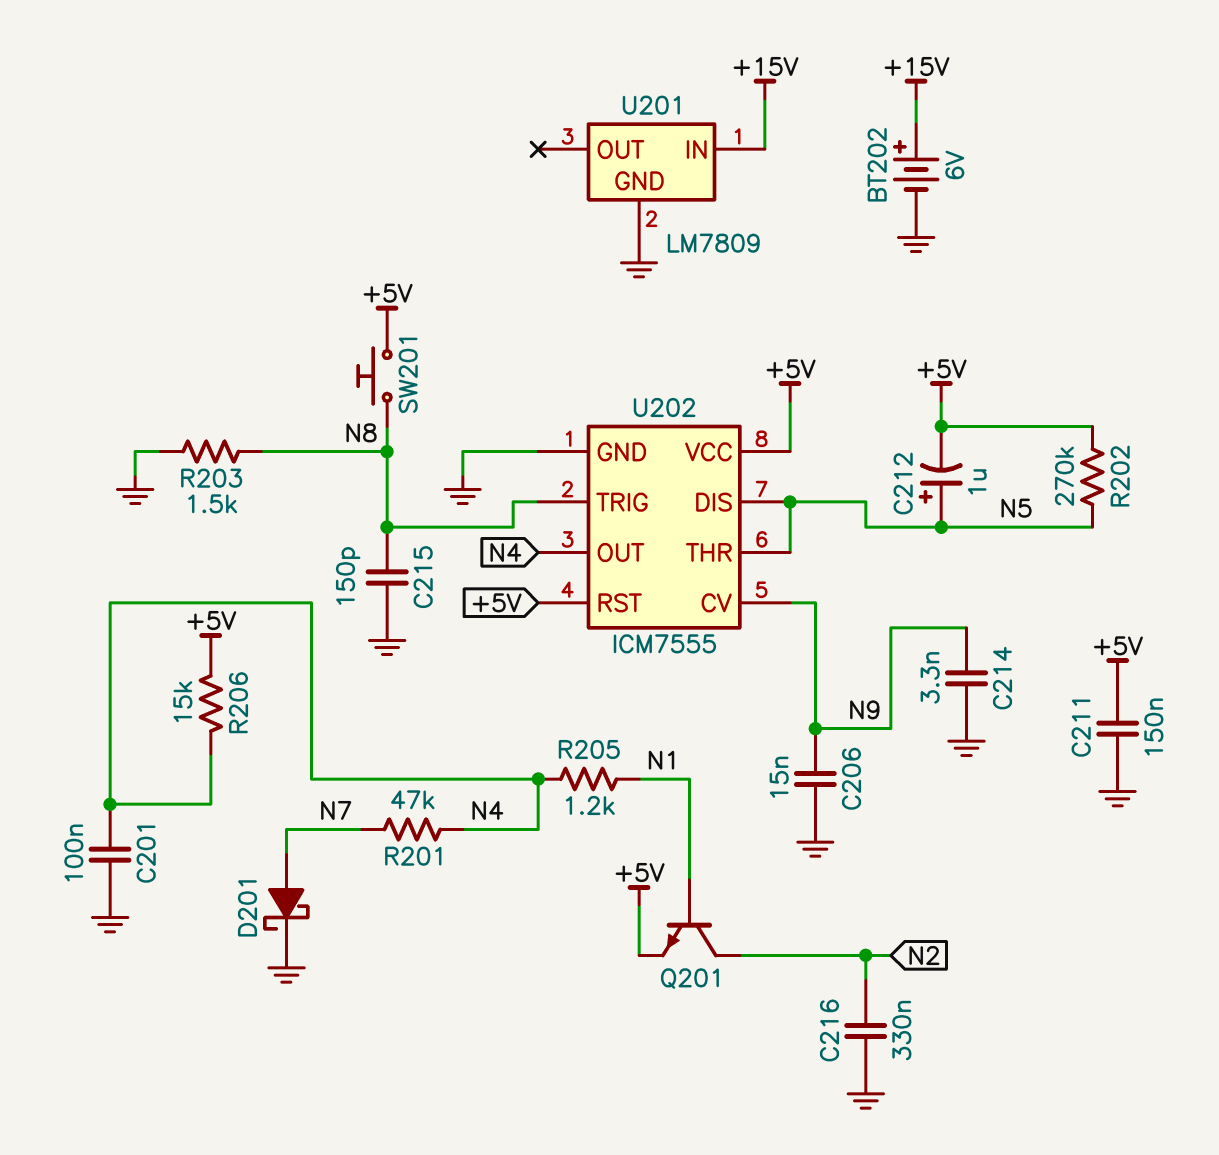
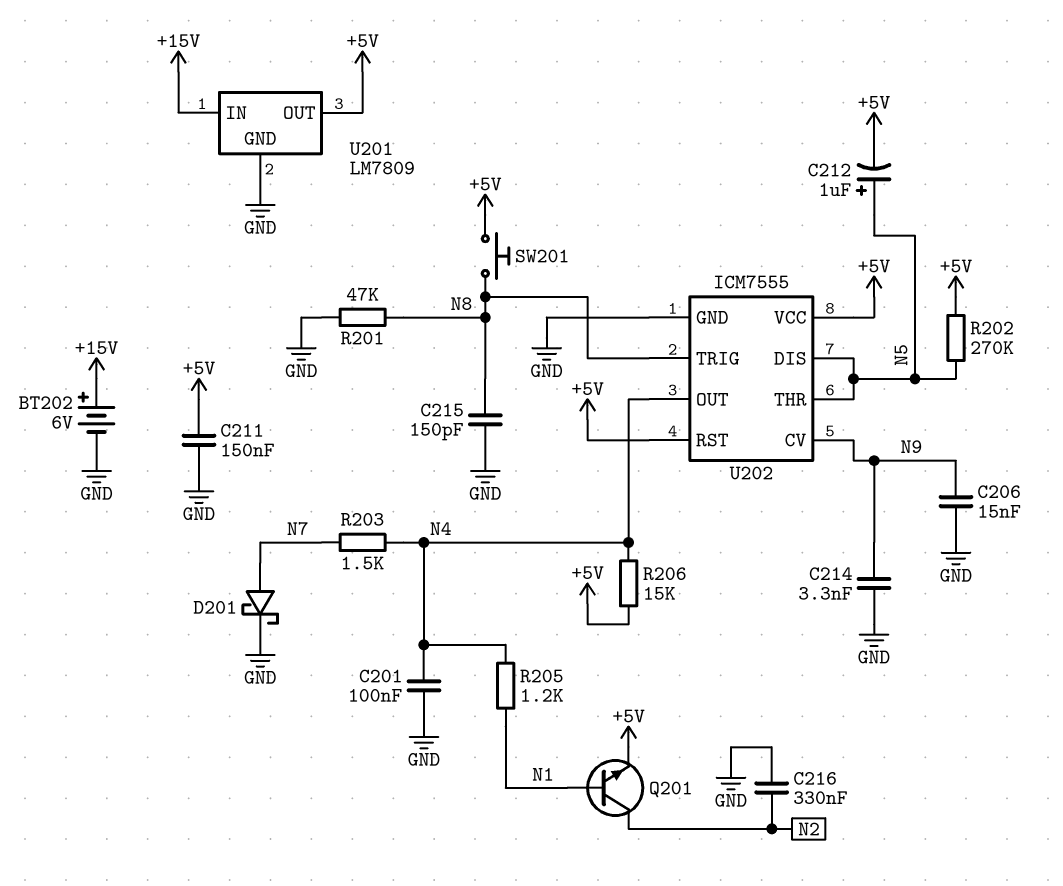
R201: 47k (N4, N7) -> 47k (GND, N8)
R203: 1.5k (GND, N8) -> 1.5k (N4, N7)
U201 pin OUT: none -> +5V

